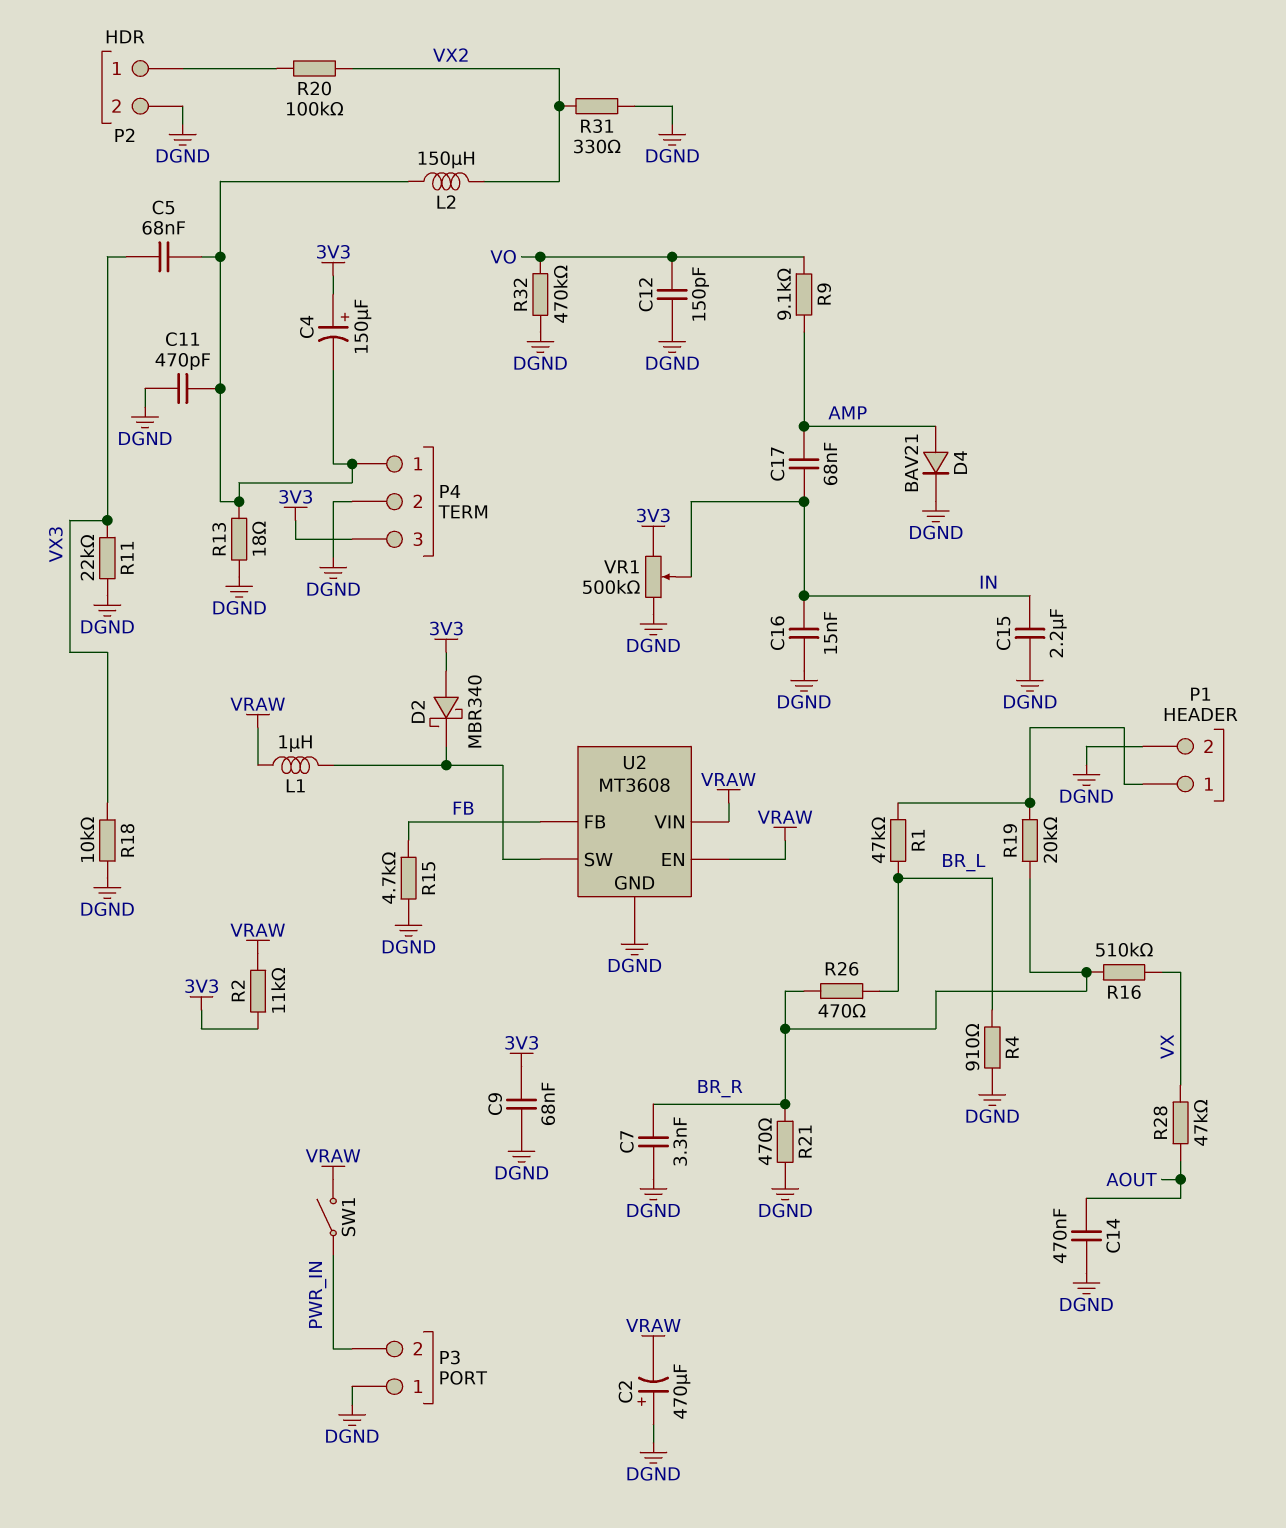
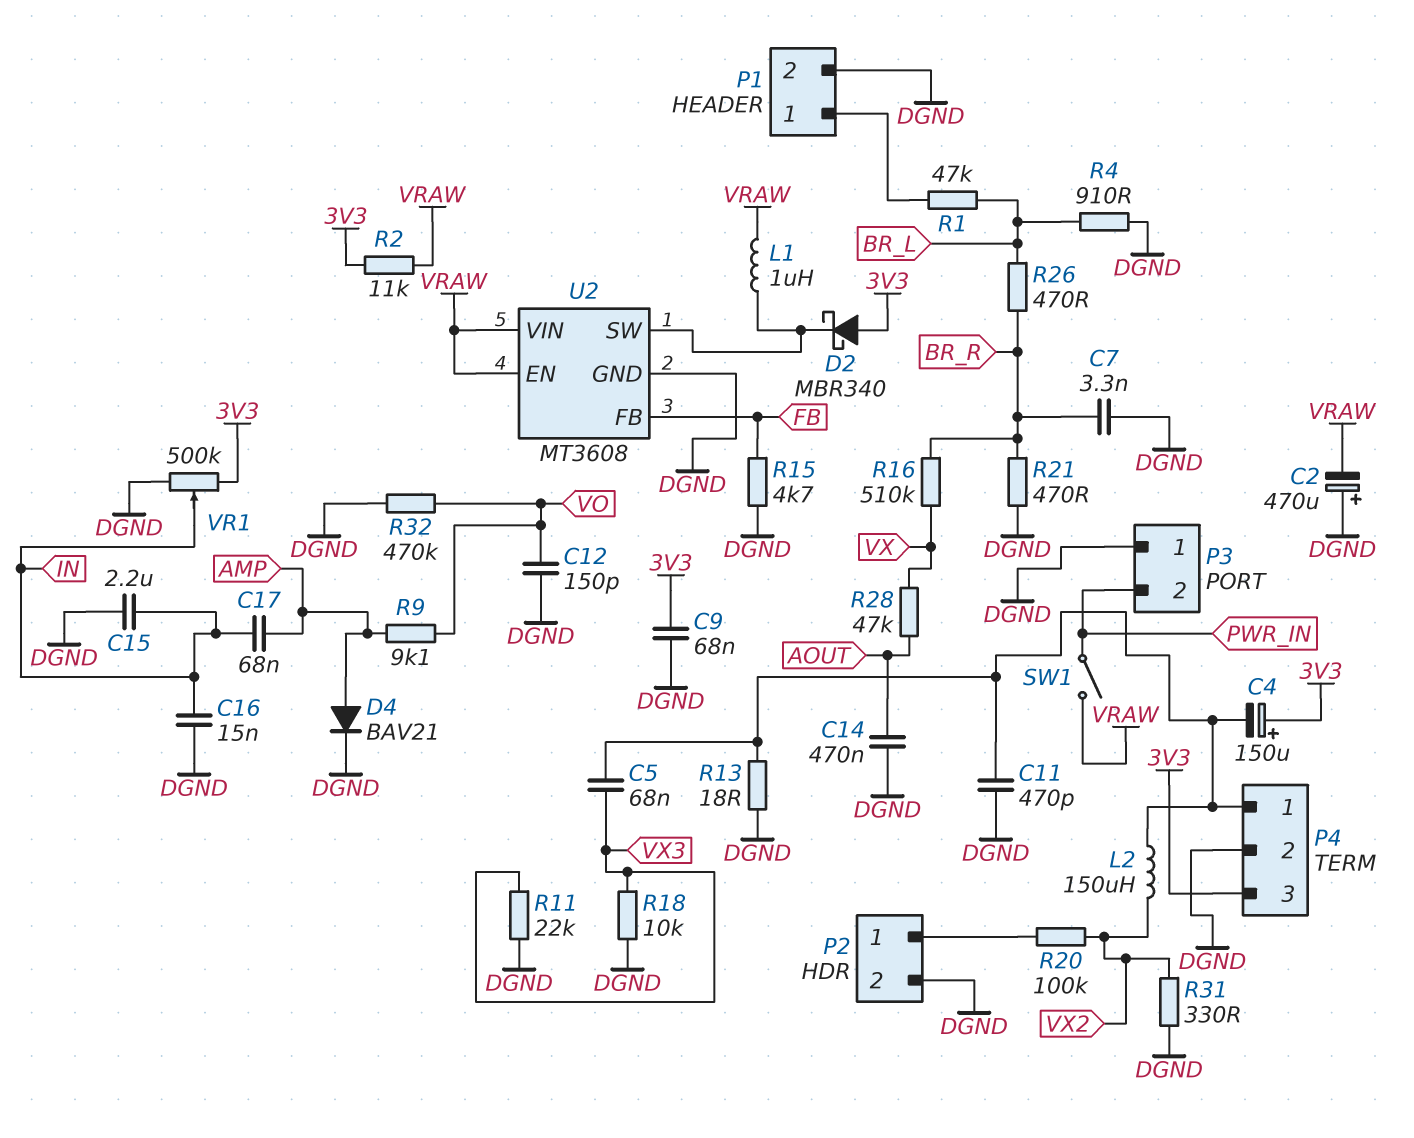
R19: 20k (BR_R, P1/1) -> none

